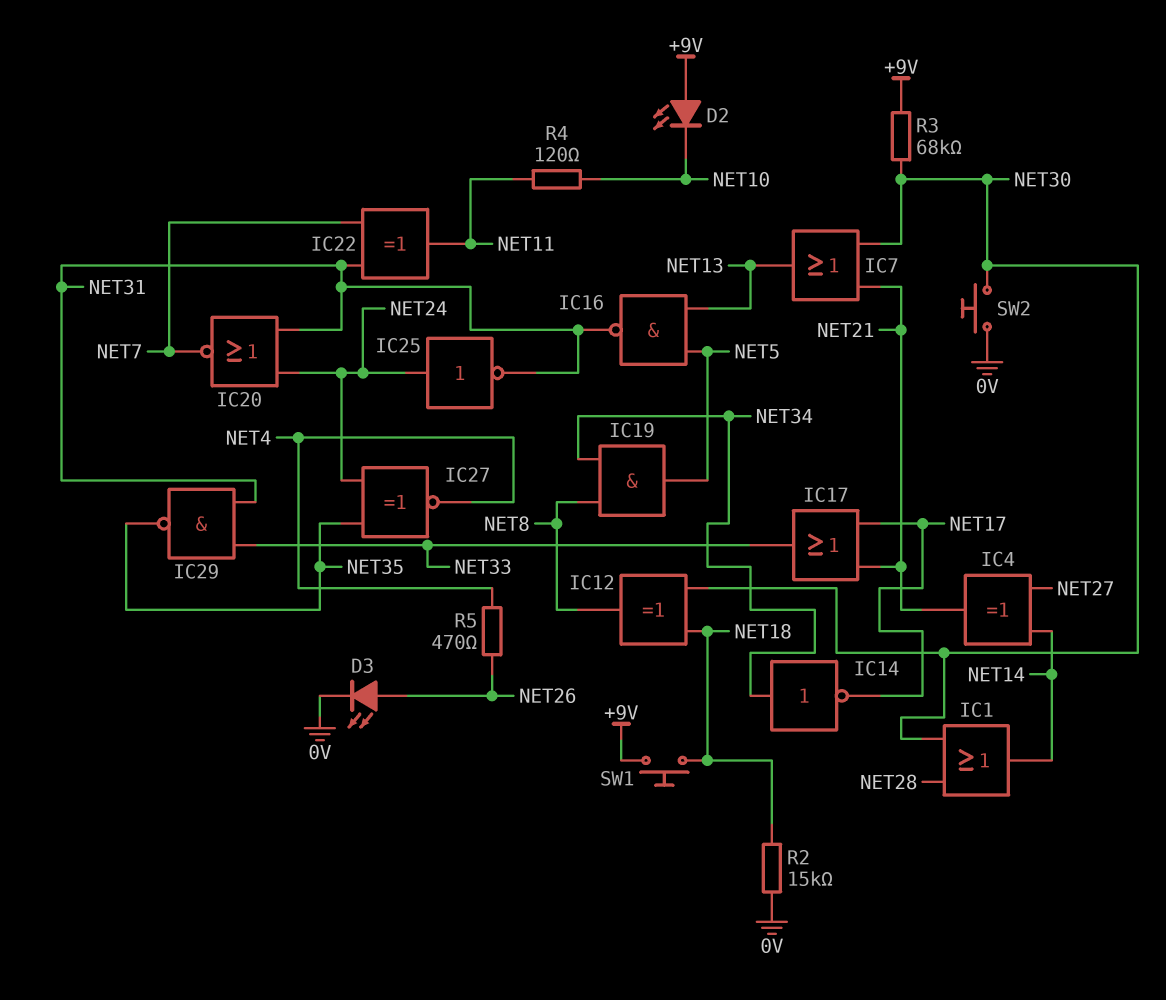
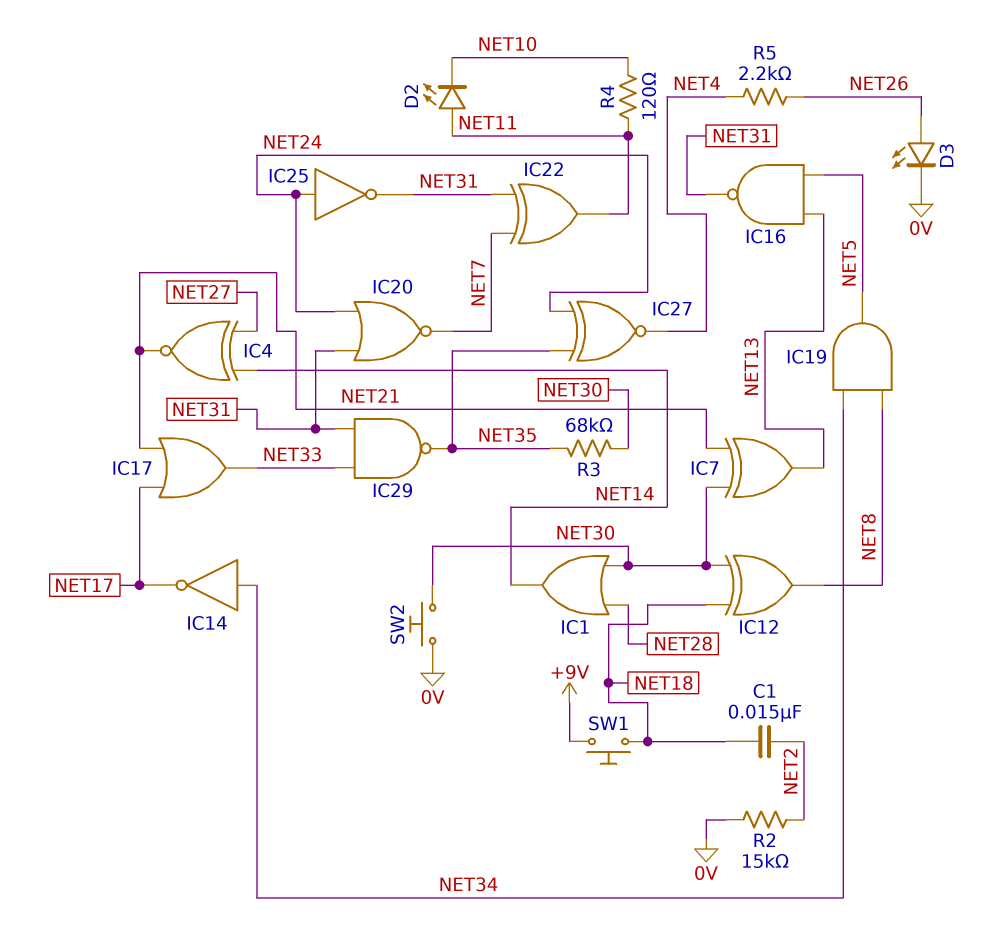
C1: none -> 15nF (NET2, NET18)
D2: LED (A +9V, K NET10) -> LED (A NET11, K NET10)
IC4: XOR (in NET14, in NET27, out NET21) -> XNOR (in NET14, in NET27, out NET21)
IC7: OR (in NET21, in NET30, out NET13) -> XOR (in NET21, in NET30, out NET13)
R2: 15k (0V, NET18) -> 15k (0V, NET2)
R3: 68k (+9V, NET30) -> 68k (NET30, NET35)
R5: 470 (NET4, NET26) -> 2.2k (NET4, NET26)

